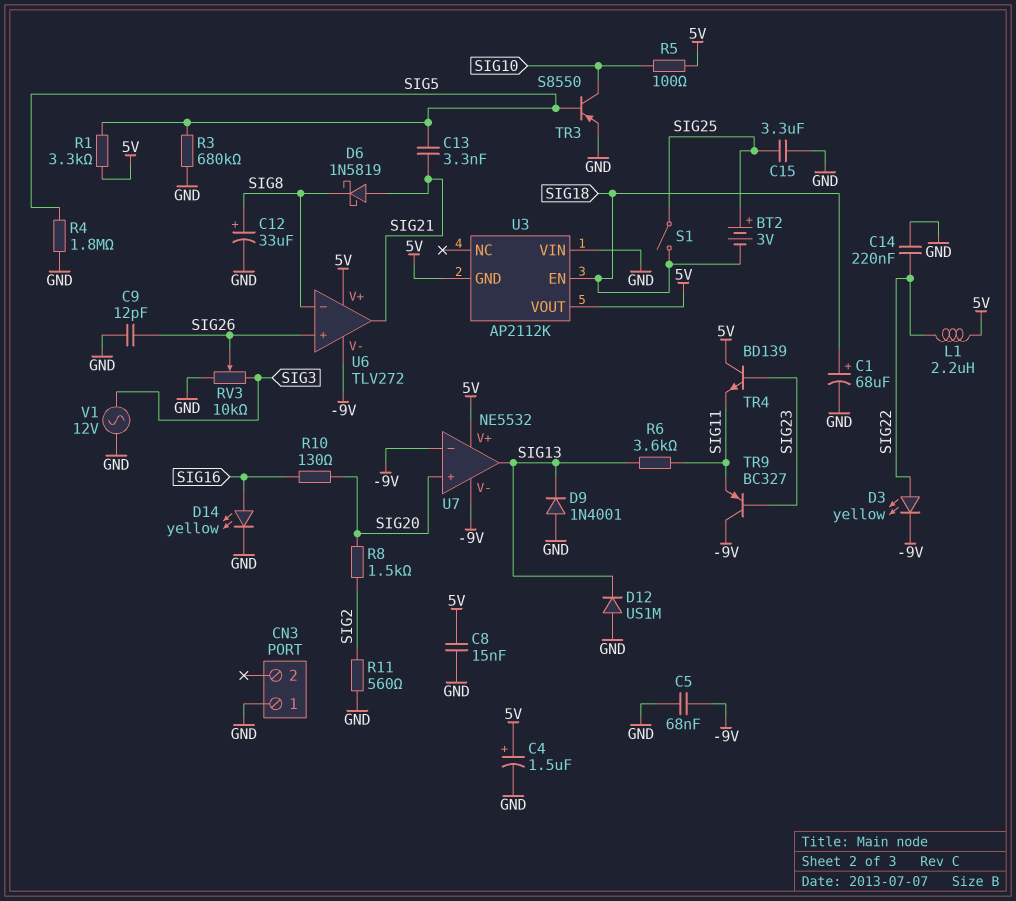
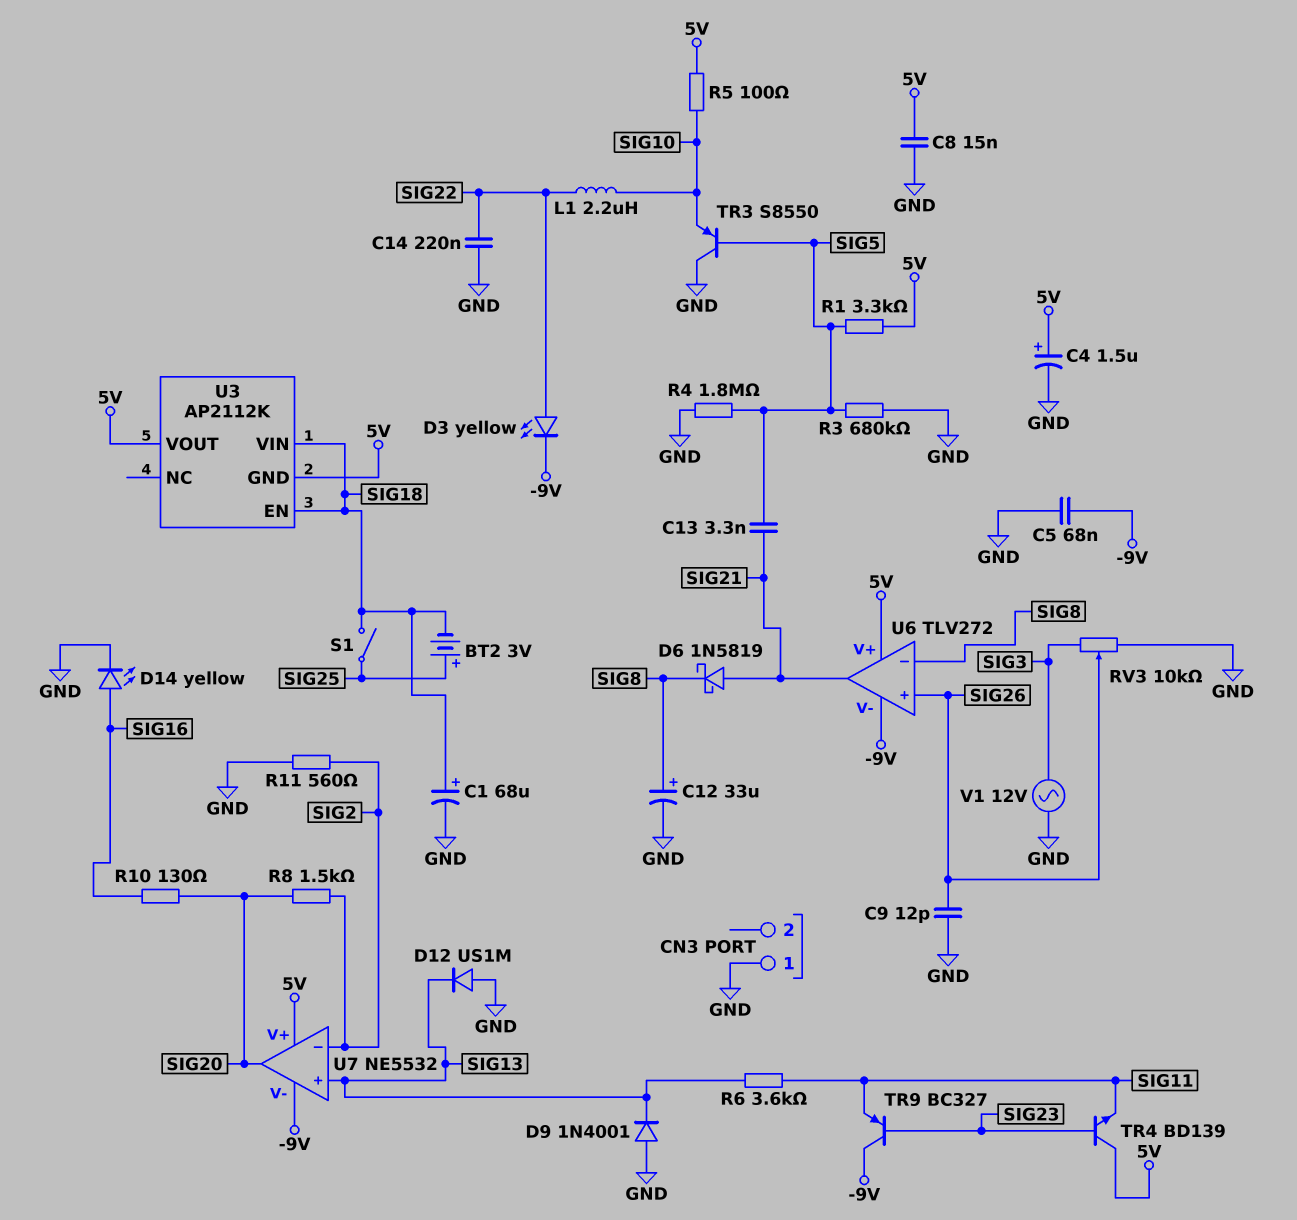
C15: 3.3uF (GND, SIG25) -> none
L1: 2.2uH (5V, SIG22) -> 2.2uH (SIG10, SIG22)
TR3: PNP S8550 (B SIG5, C SIG10, E GND) -> PNP S8550 (B SIG5, C GND, E SIG10)
U3 pin VIN: GND -> SIG18
U7 pin in+: SIG20 -> SIG13
U7 pin in-: -9V -> SIG2
U7 pin out: SIG13 -> SIG20

